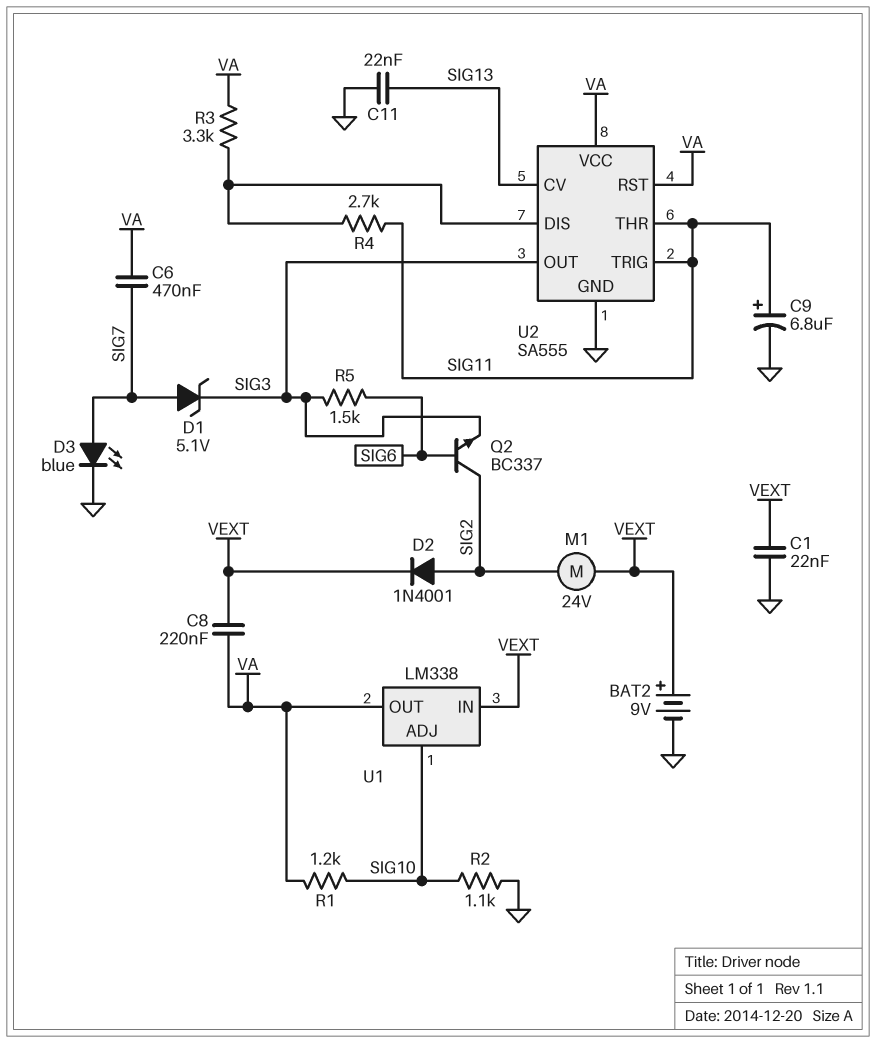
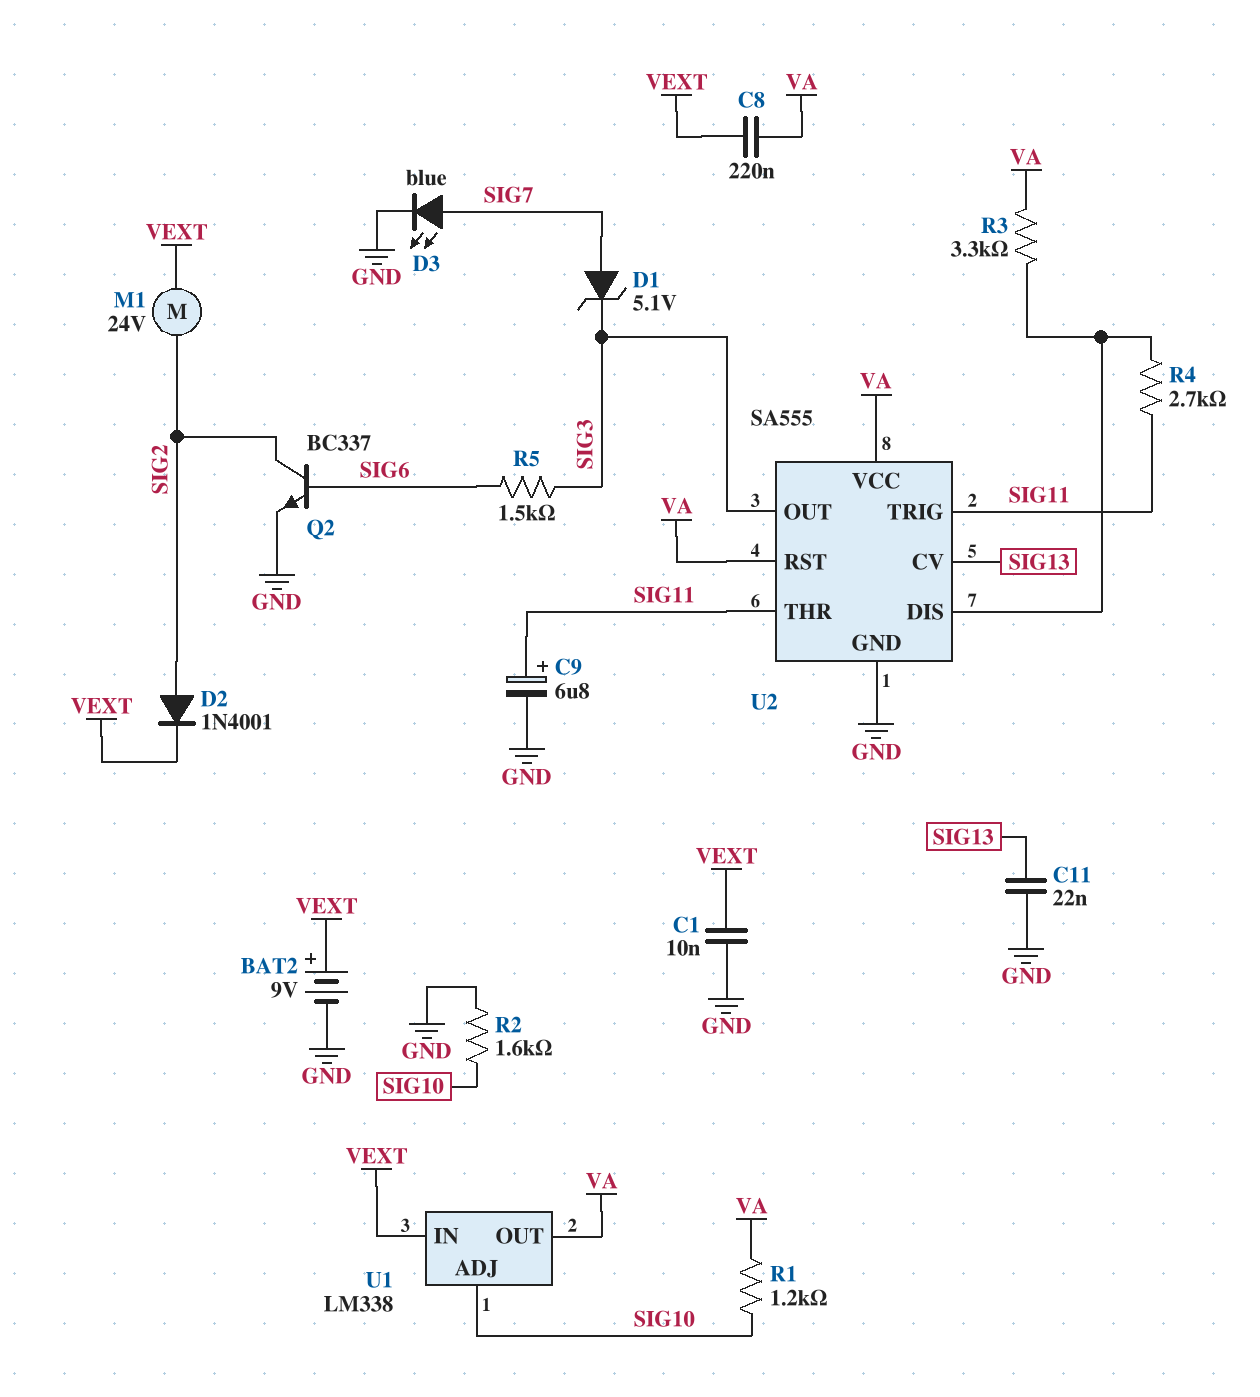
C1: 22nF (GND, VEXT) -> 10nF (GND, VEXT)
C6: 470nF (SIG7, VA) -> none
Q2: NPN BC337 (B SIG6, C SIG2, E SIG3) -> NPN BC337 (B SIG6, C SIG2, E GND)
R2: 1.1k (GND, SIG10) -> 1.6k (GND, SIG10)

